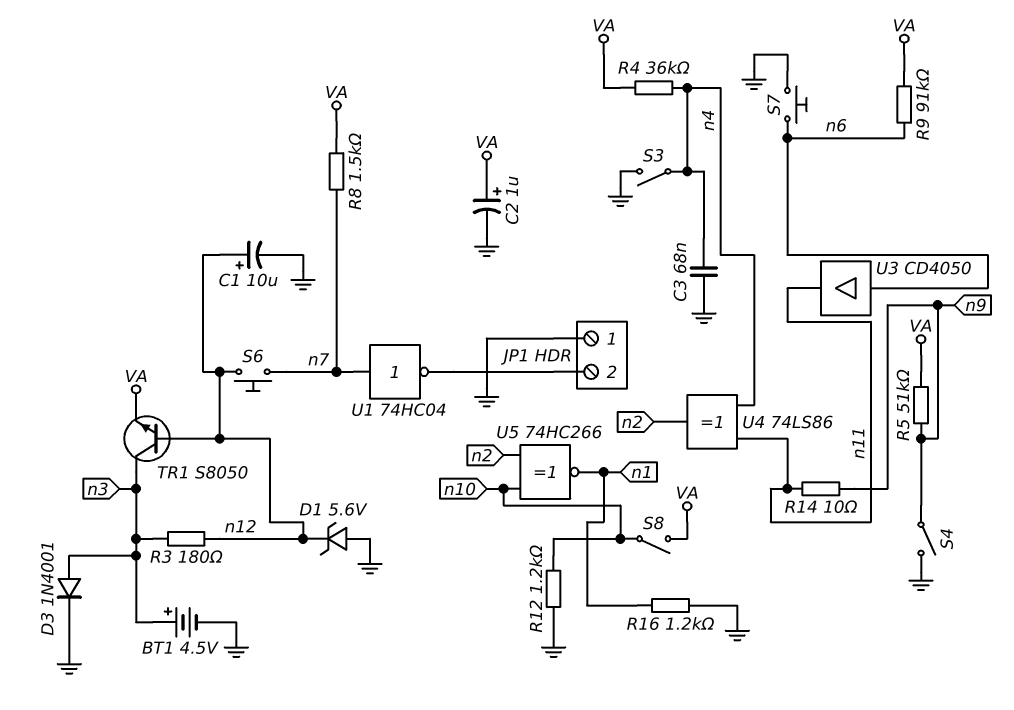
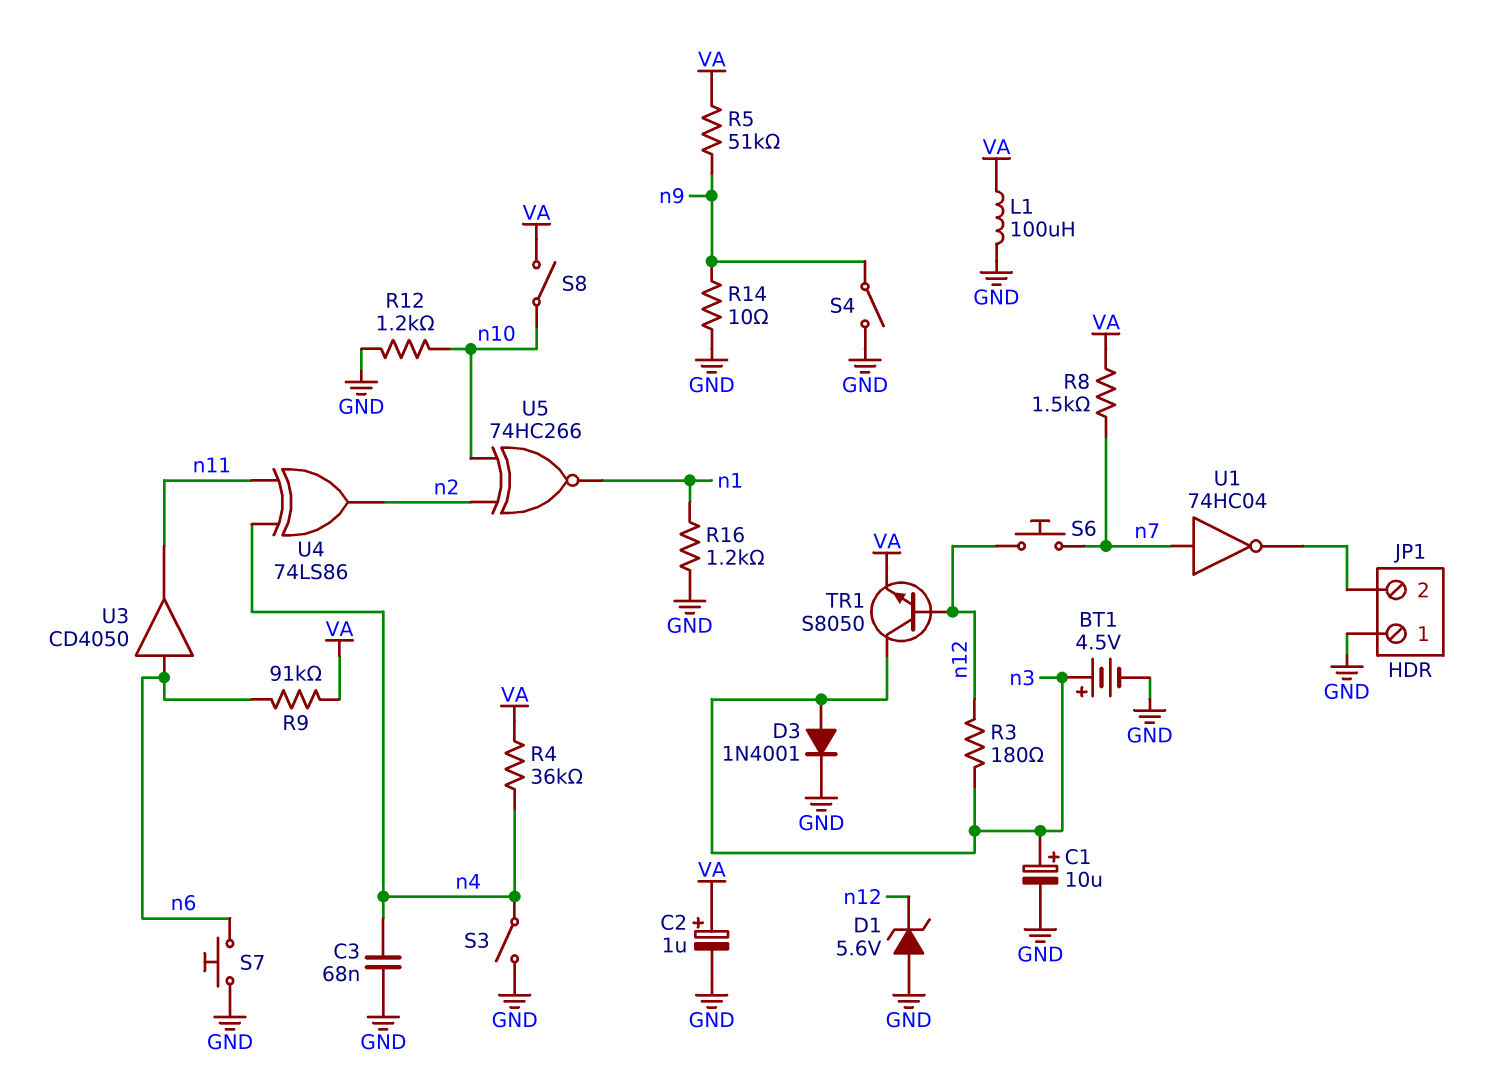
C1: 10uF (plus n12, minus GND) -> 10uF (plus n3, minus GND)
L1: none -> 100uH (GND, VA)
R14: 10 (n9, n11) -> 10 (GND, n9)

